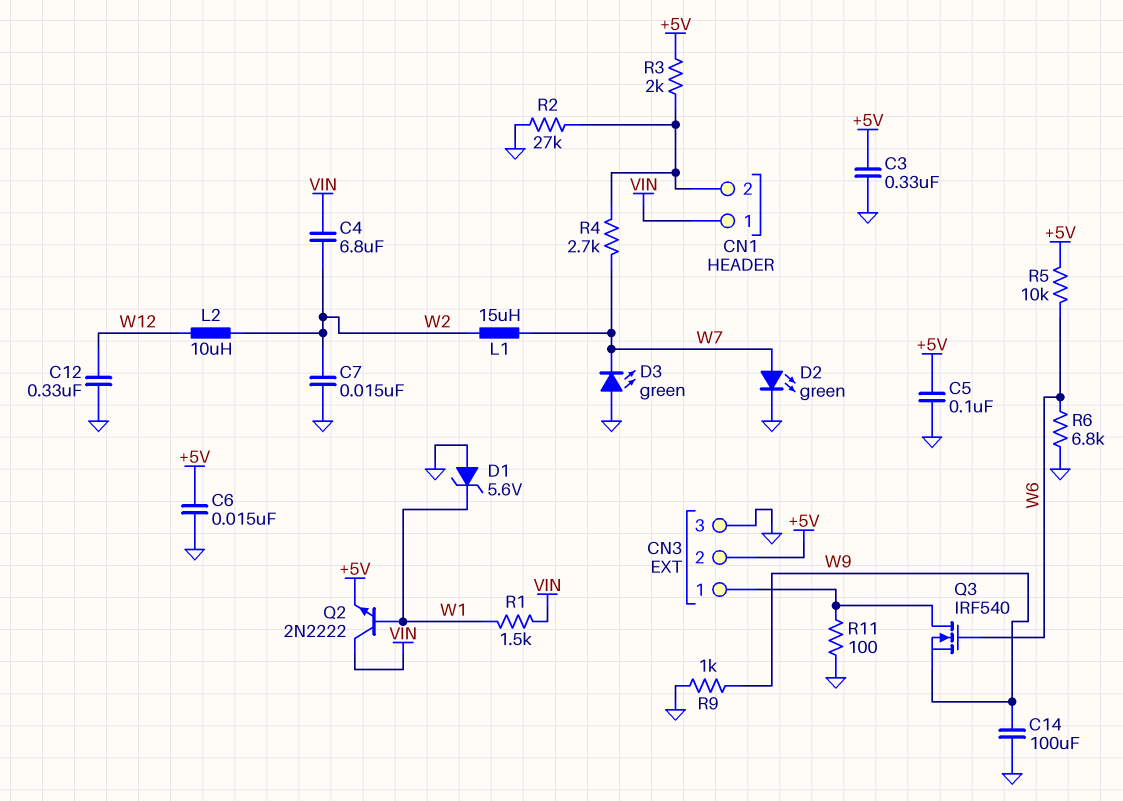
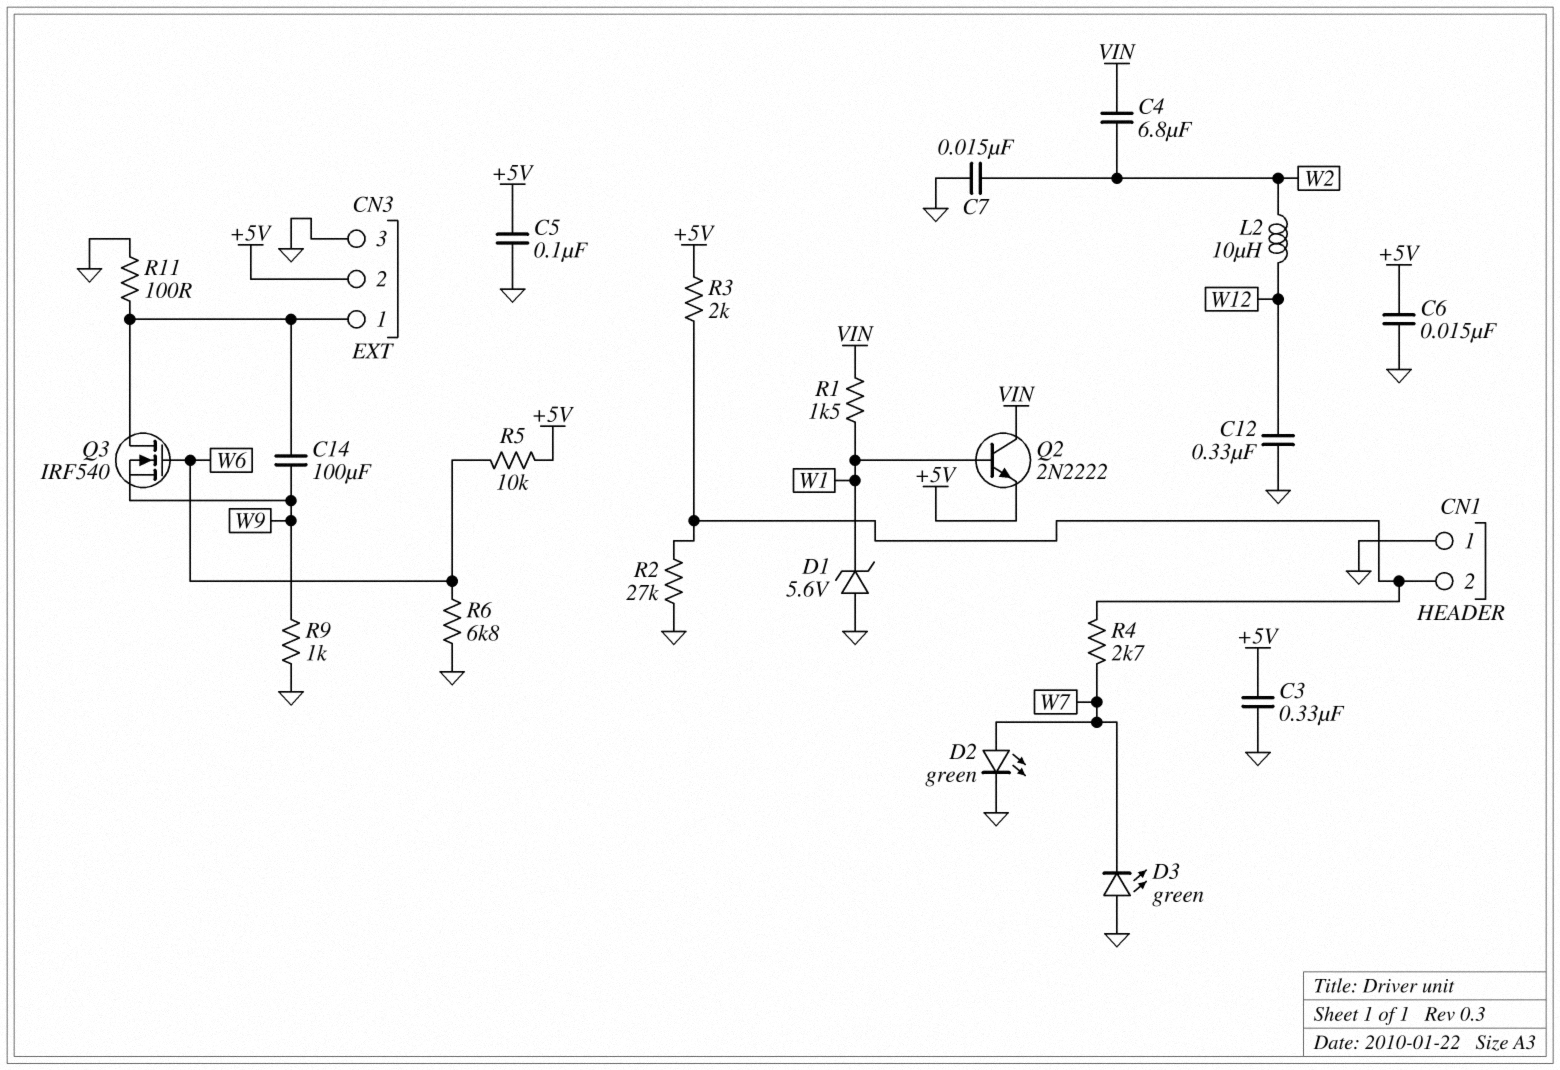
C14: 100uF (GND, W9) -> 100uF (CN3/1, W9)
CN1 pin 1: VIN -> GND
L1: 15uH (W2, W7) -> none

